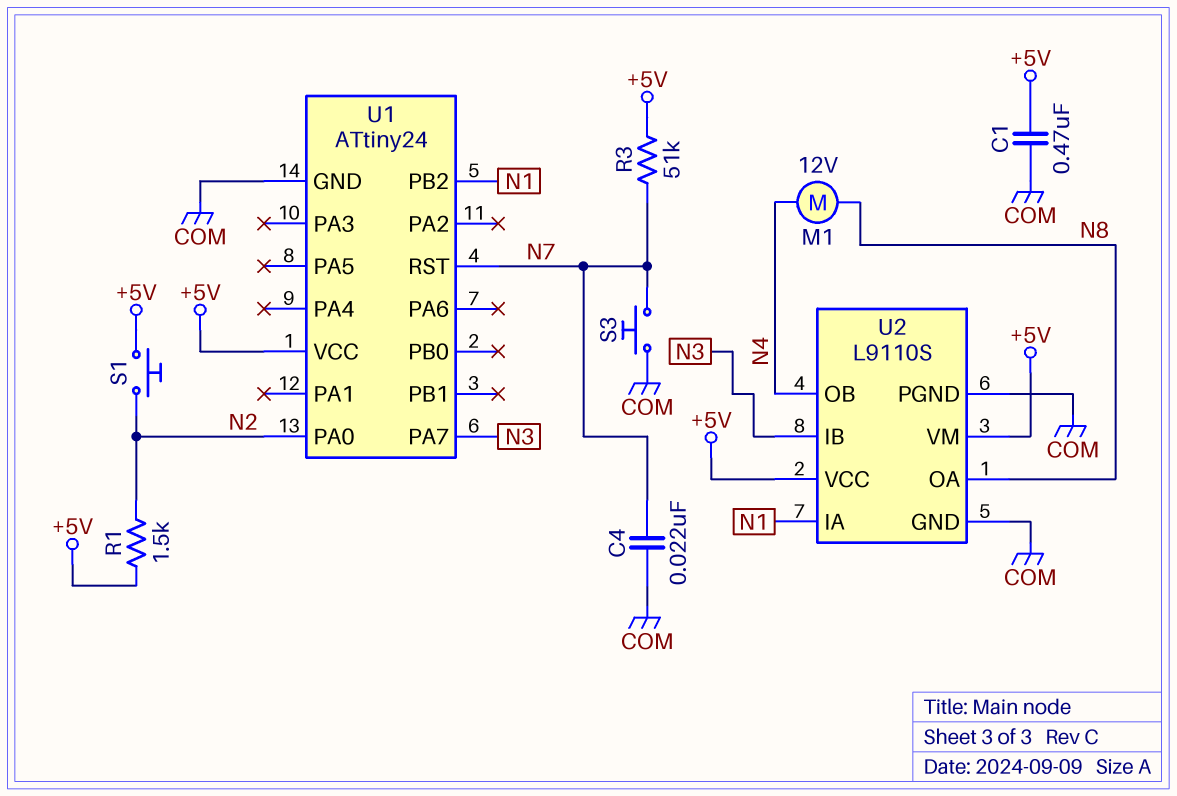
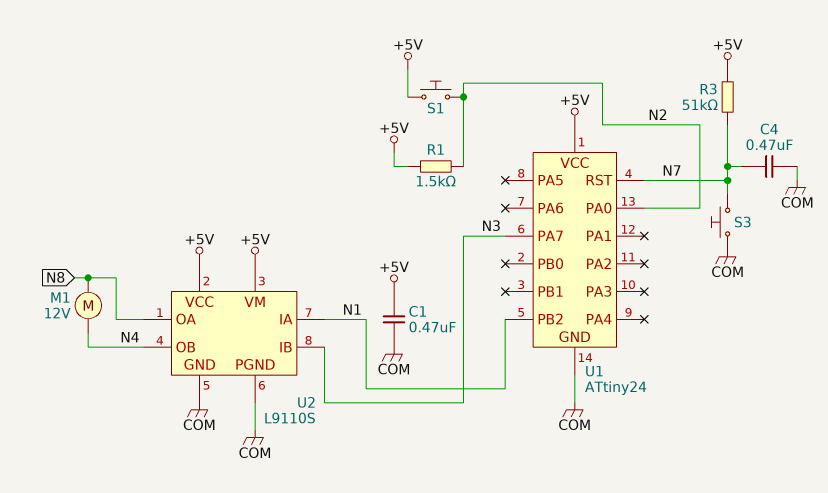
C4: 22nF (COM, N7) -> 470nF (COM, N7)

